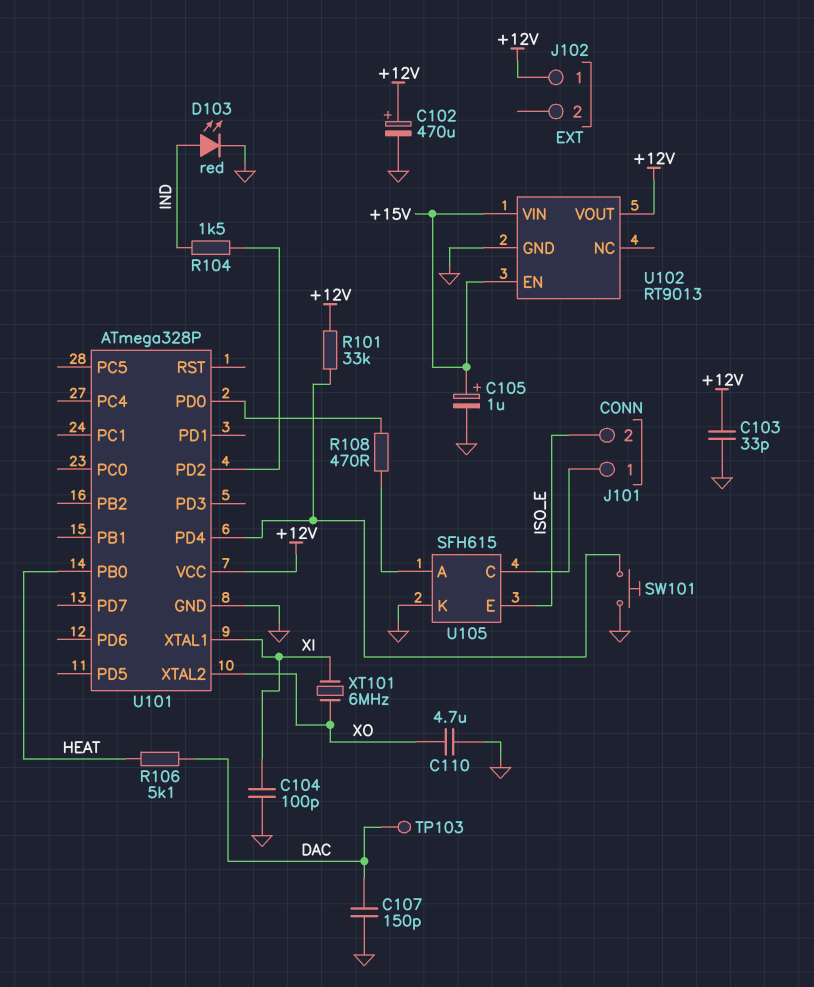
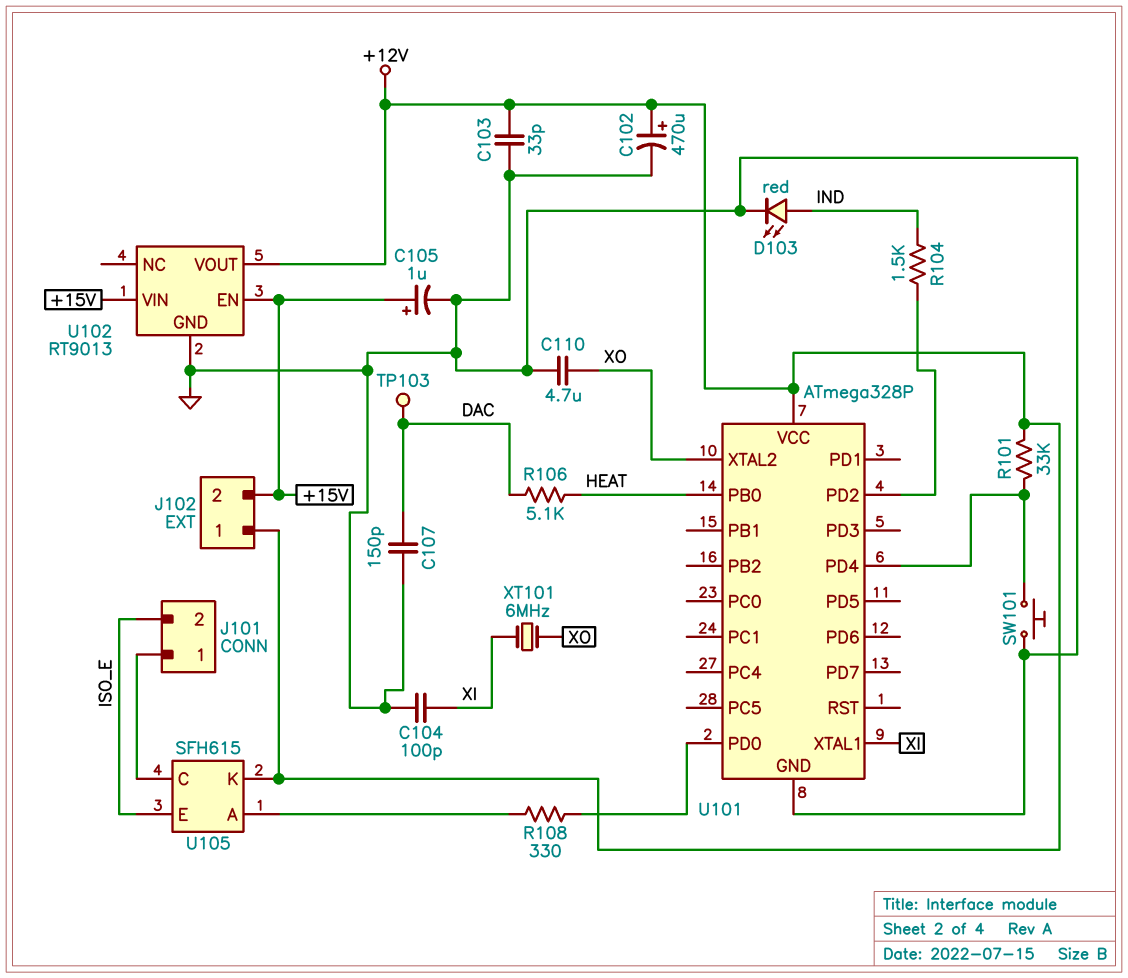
J102 pin 2: none -> +15V
R108: 470 (U101/PD0, U105/A) -> 330 (U101/PD0, U105/A)
U105 pin K: GND -> +12V

